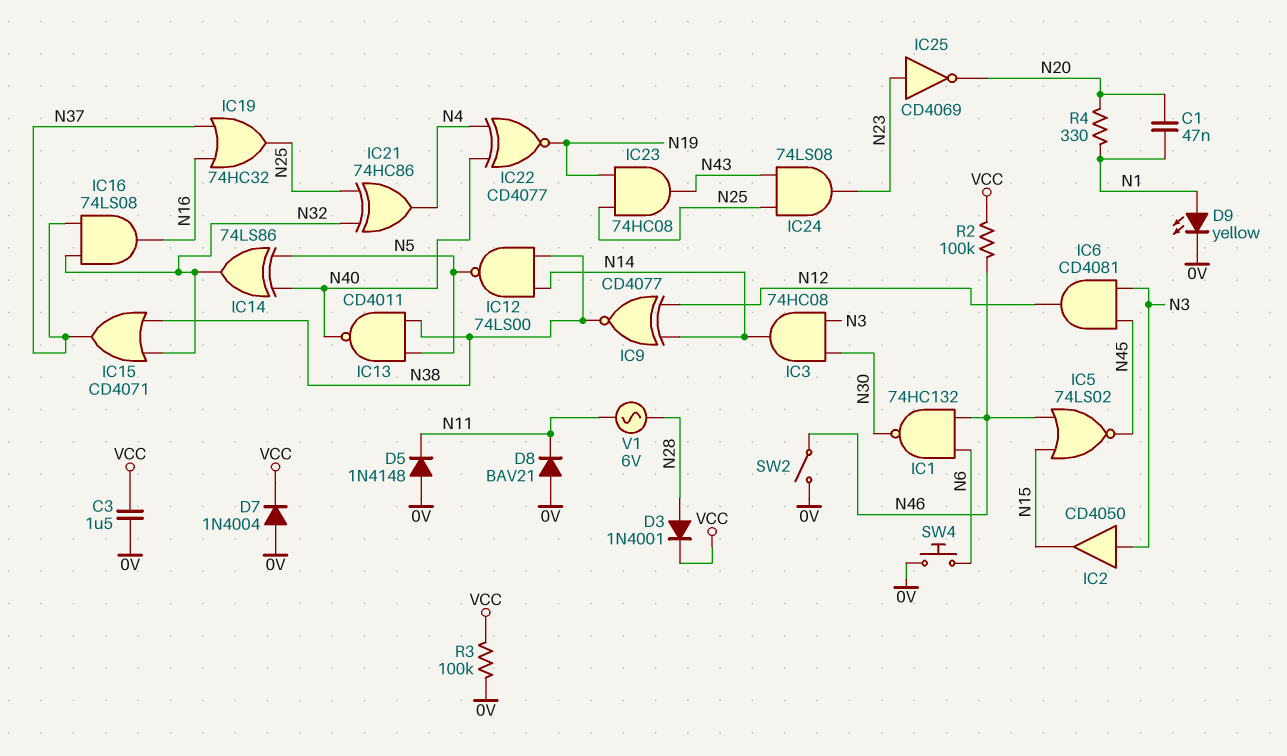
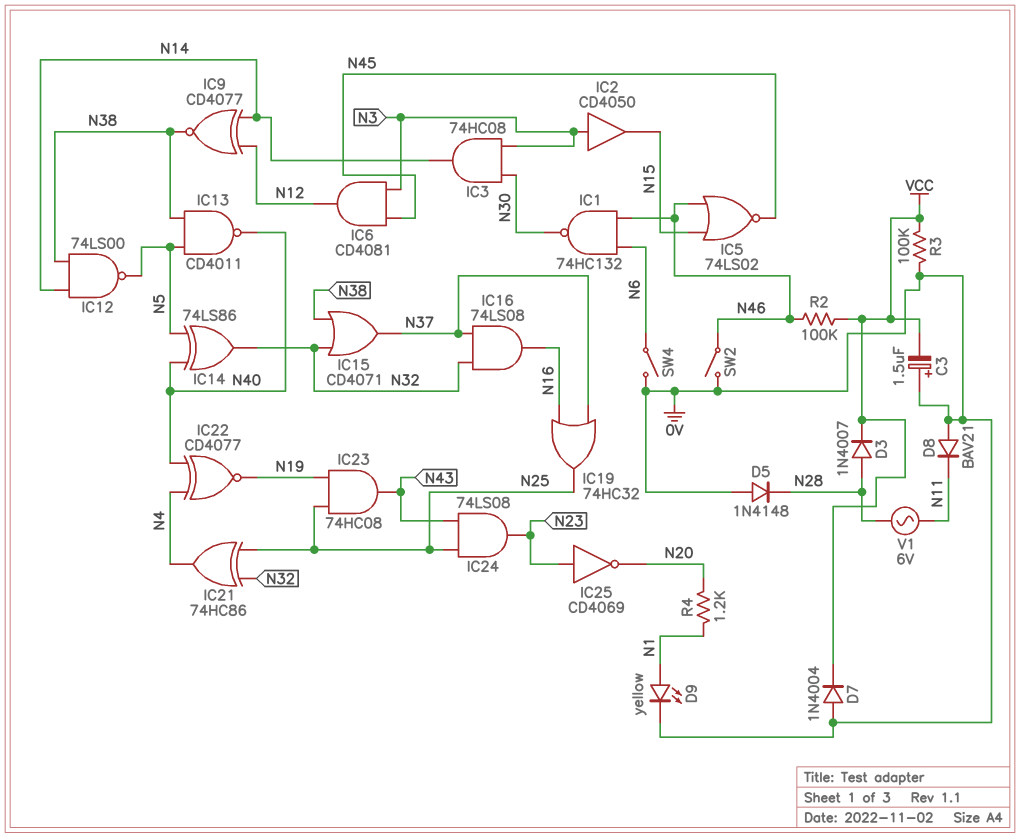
C1: 47nF (N1, N20) -> none
C3: 1.5uF (0V, VCC) -> 1.5uF (plus 0V, minus VCC)
D3: diode 1N4001 (A N28, K VCC) -> diode 1N4007 (A N28, K VCC)
D5: diode 1N4148 (A 0V, K N11) -> diode 1N4148 (A 0V, K N28)
R4: 330 (N1, N20) -> 1.2k (N1, N20)
SW4: button (0V, N6) -> switch (0V, N6)

